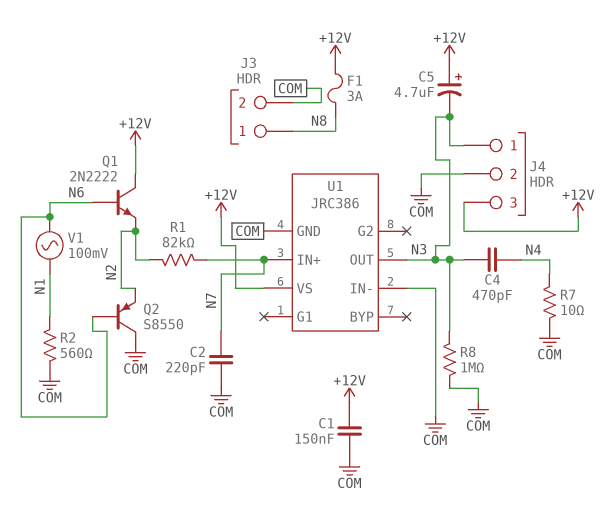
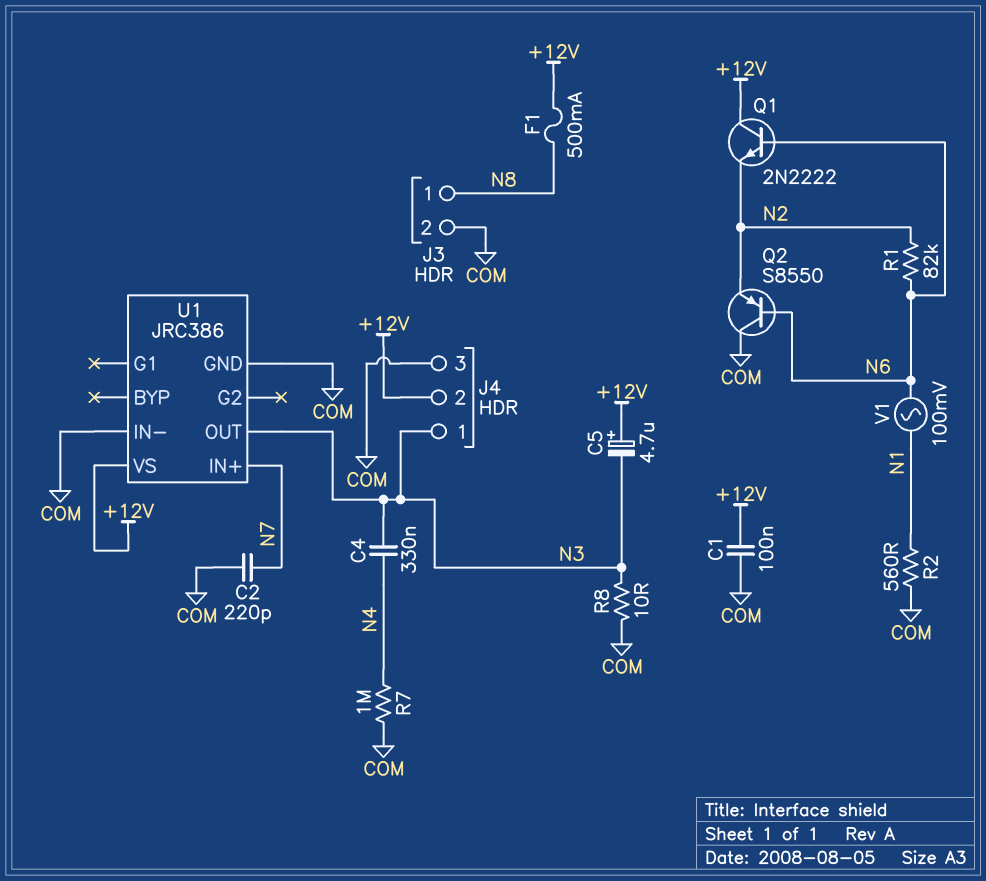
C1: 150nF (+12V, COM) -> 100nF (+12V, COM)
C4: 470pF (N3, N4) -> 330nF (N3, N4)
F1: 3A (+12V, N8) -> 500mA (+12V, N8)
J4 pin 2: COM -> +12V
J4 pin 3: +12V -> COM
R1: 82k (N2, N7) -> 82k (N2, N6)
R7: 10 (COM, N4) -> 1M (COM, N4)
R8: 1M (COM, N3) -> 10 (COM, N3)

